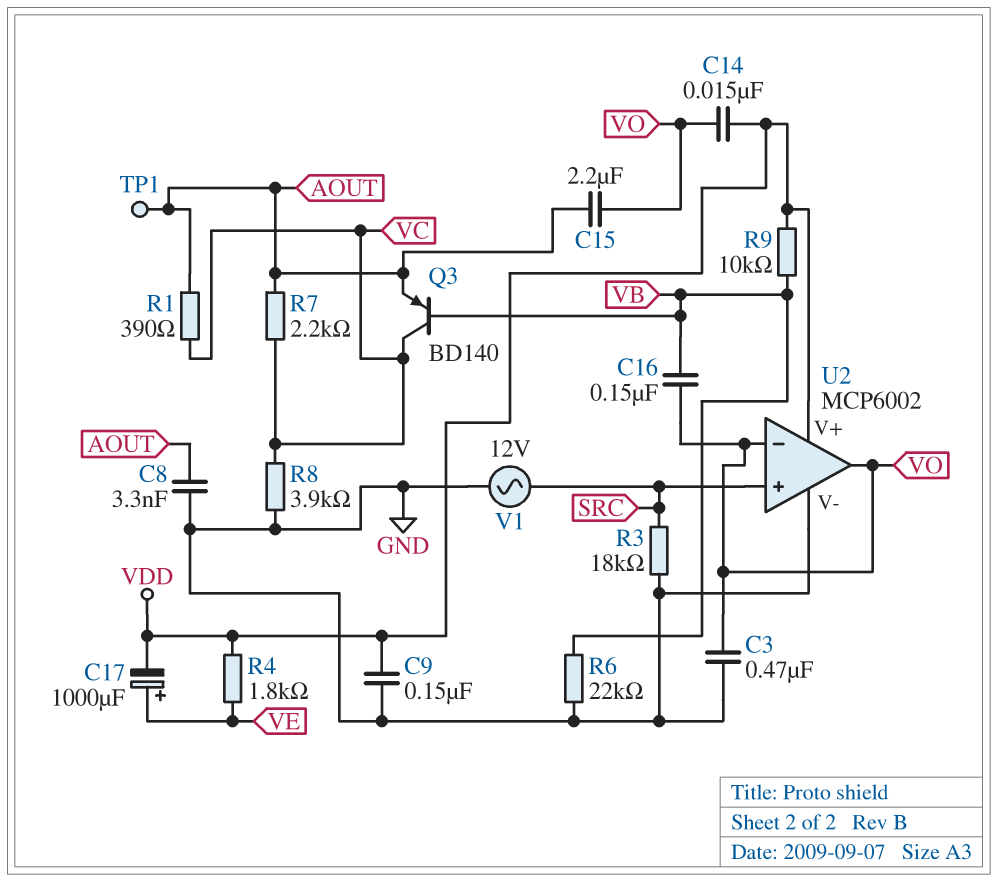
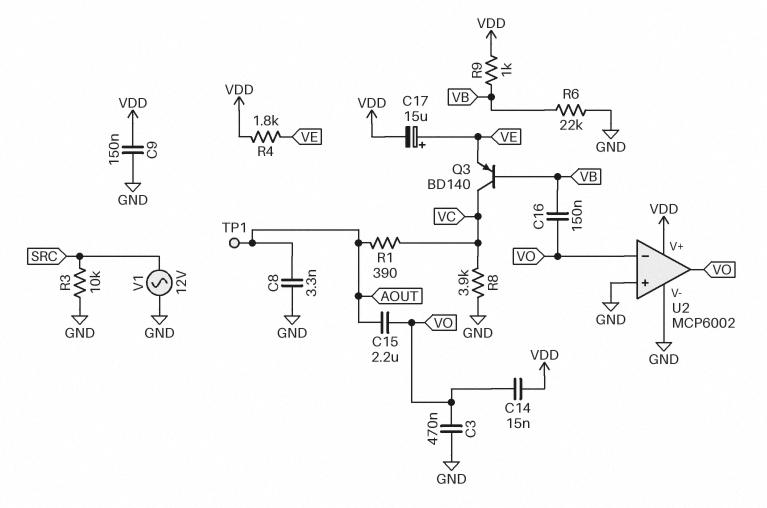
C17: 1000uF (plus VE, minus VDD) -> 15uF (plus VE, minus VDD)
Q3: PNP BD140 (B VB, C VC, E AOUT) -> PNP BD140 (B VB, C VC, E VE)
R3: 18k (GND, SRC) -> 10k (GND, SRC)
R7: 2.2k (AOUT, VC) -> none
R9: 10k (VB, VDD) -> 1k (VB, VDD)
U2 pin in+: SRC -> GND

